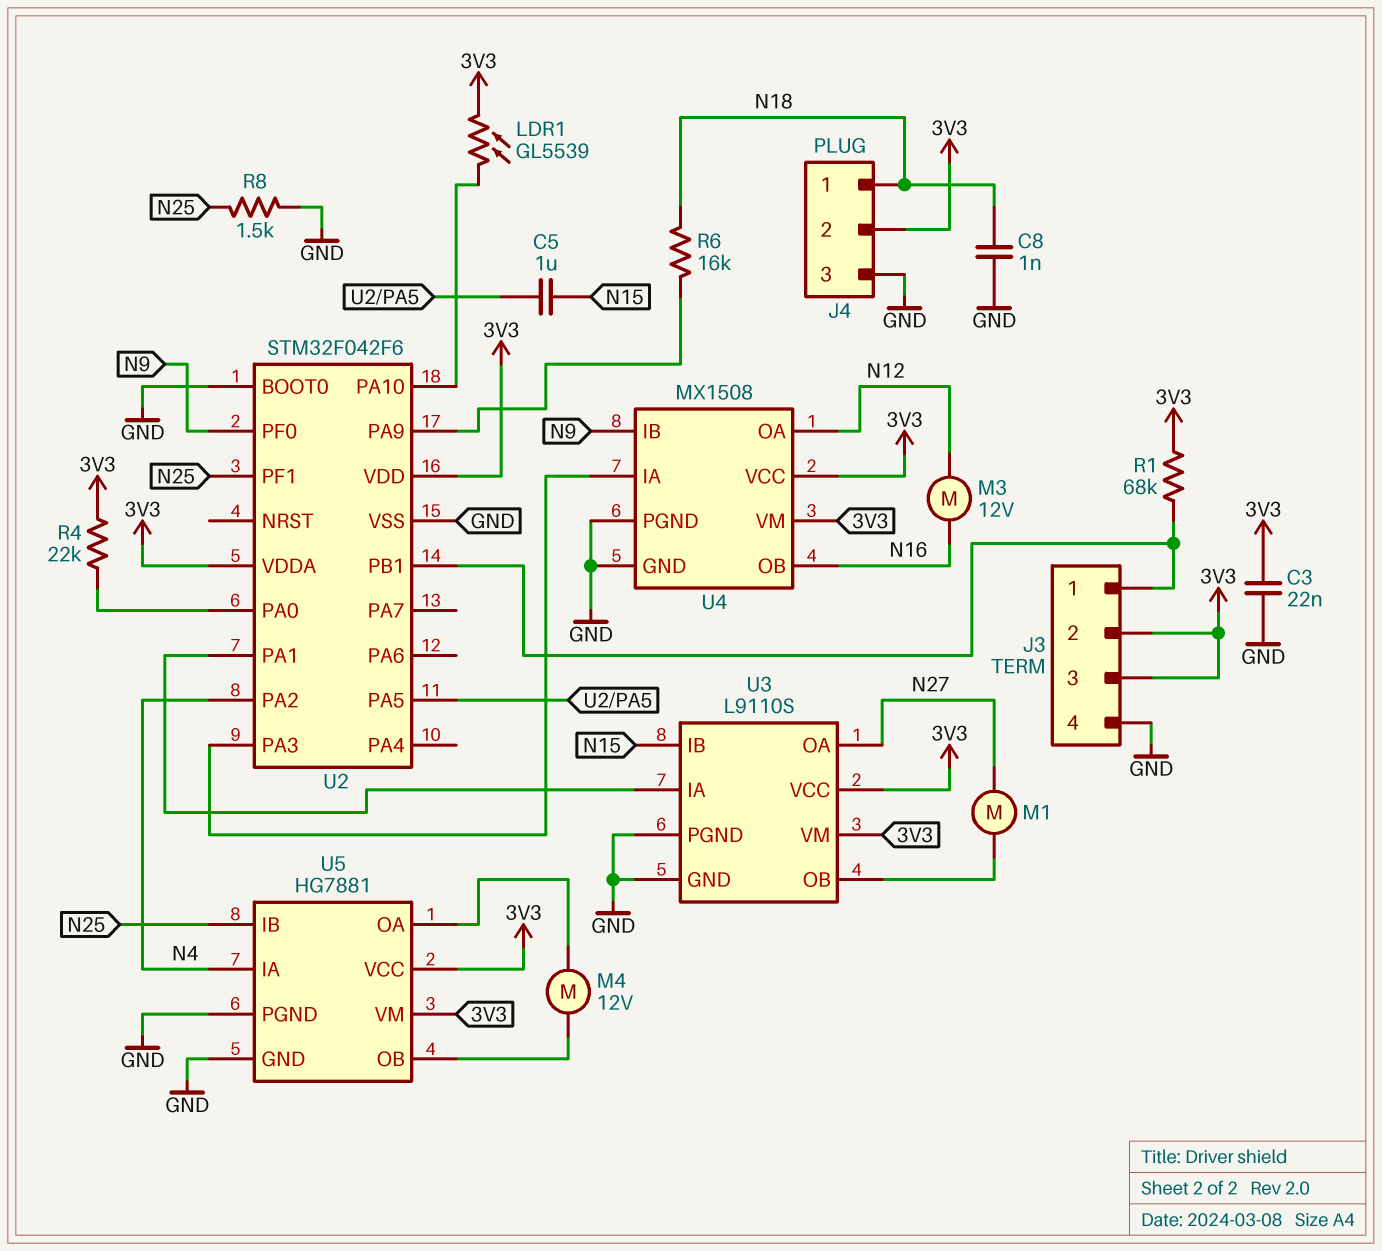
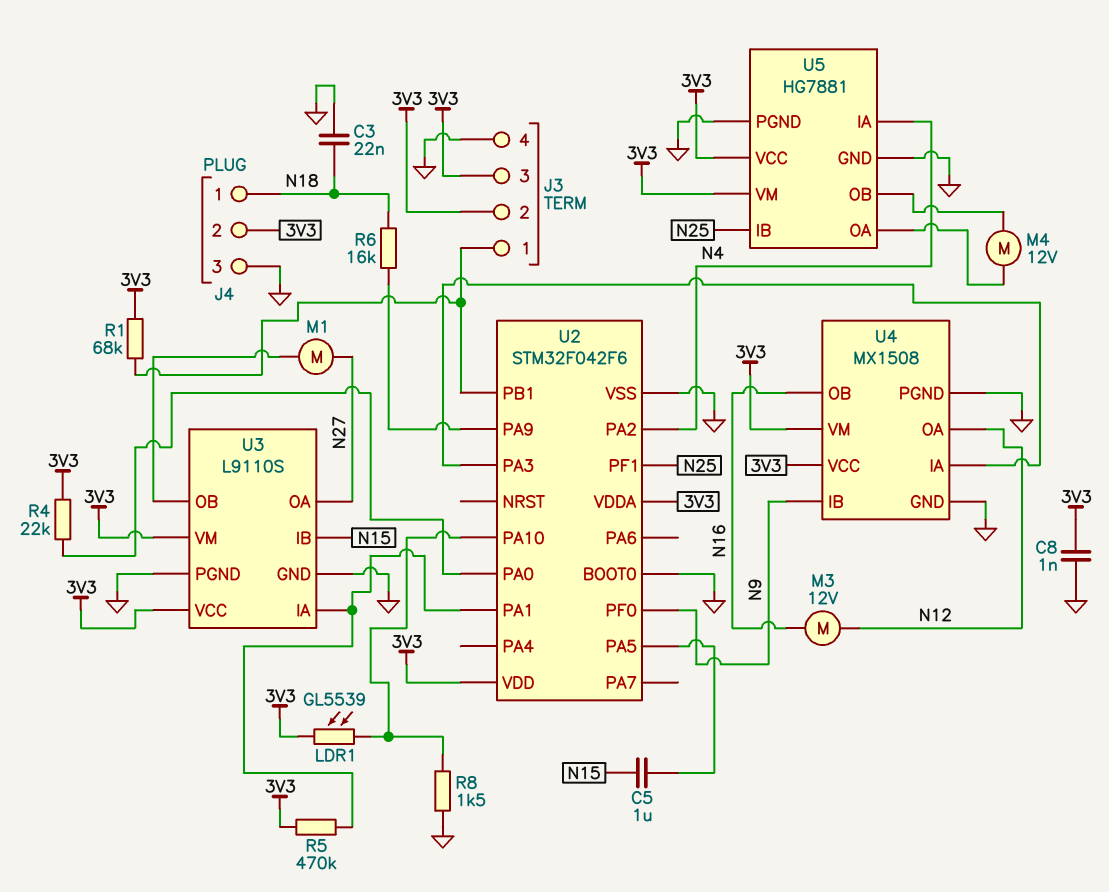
C3: 22nF (3V3, GND) -> 22nF (GND, N18)
C8: 1nF (GND, N18) -> 1nF (3V3, GND)
R5: none -> 470k (3V3, U2/PA1)
R8: 1.5k (GND, N25) -> 1.5k (GND, U2/PA10)

